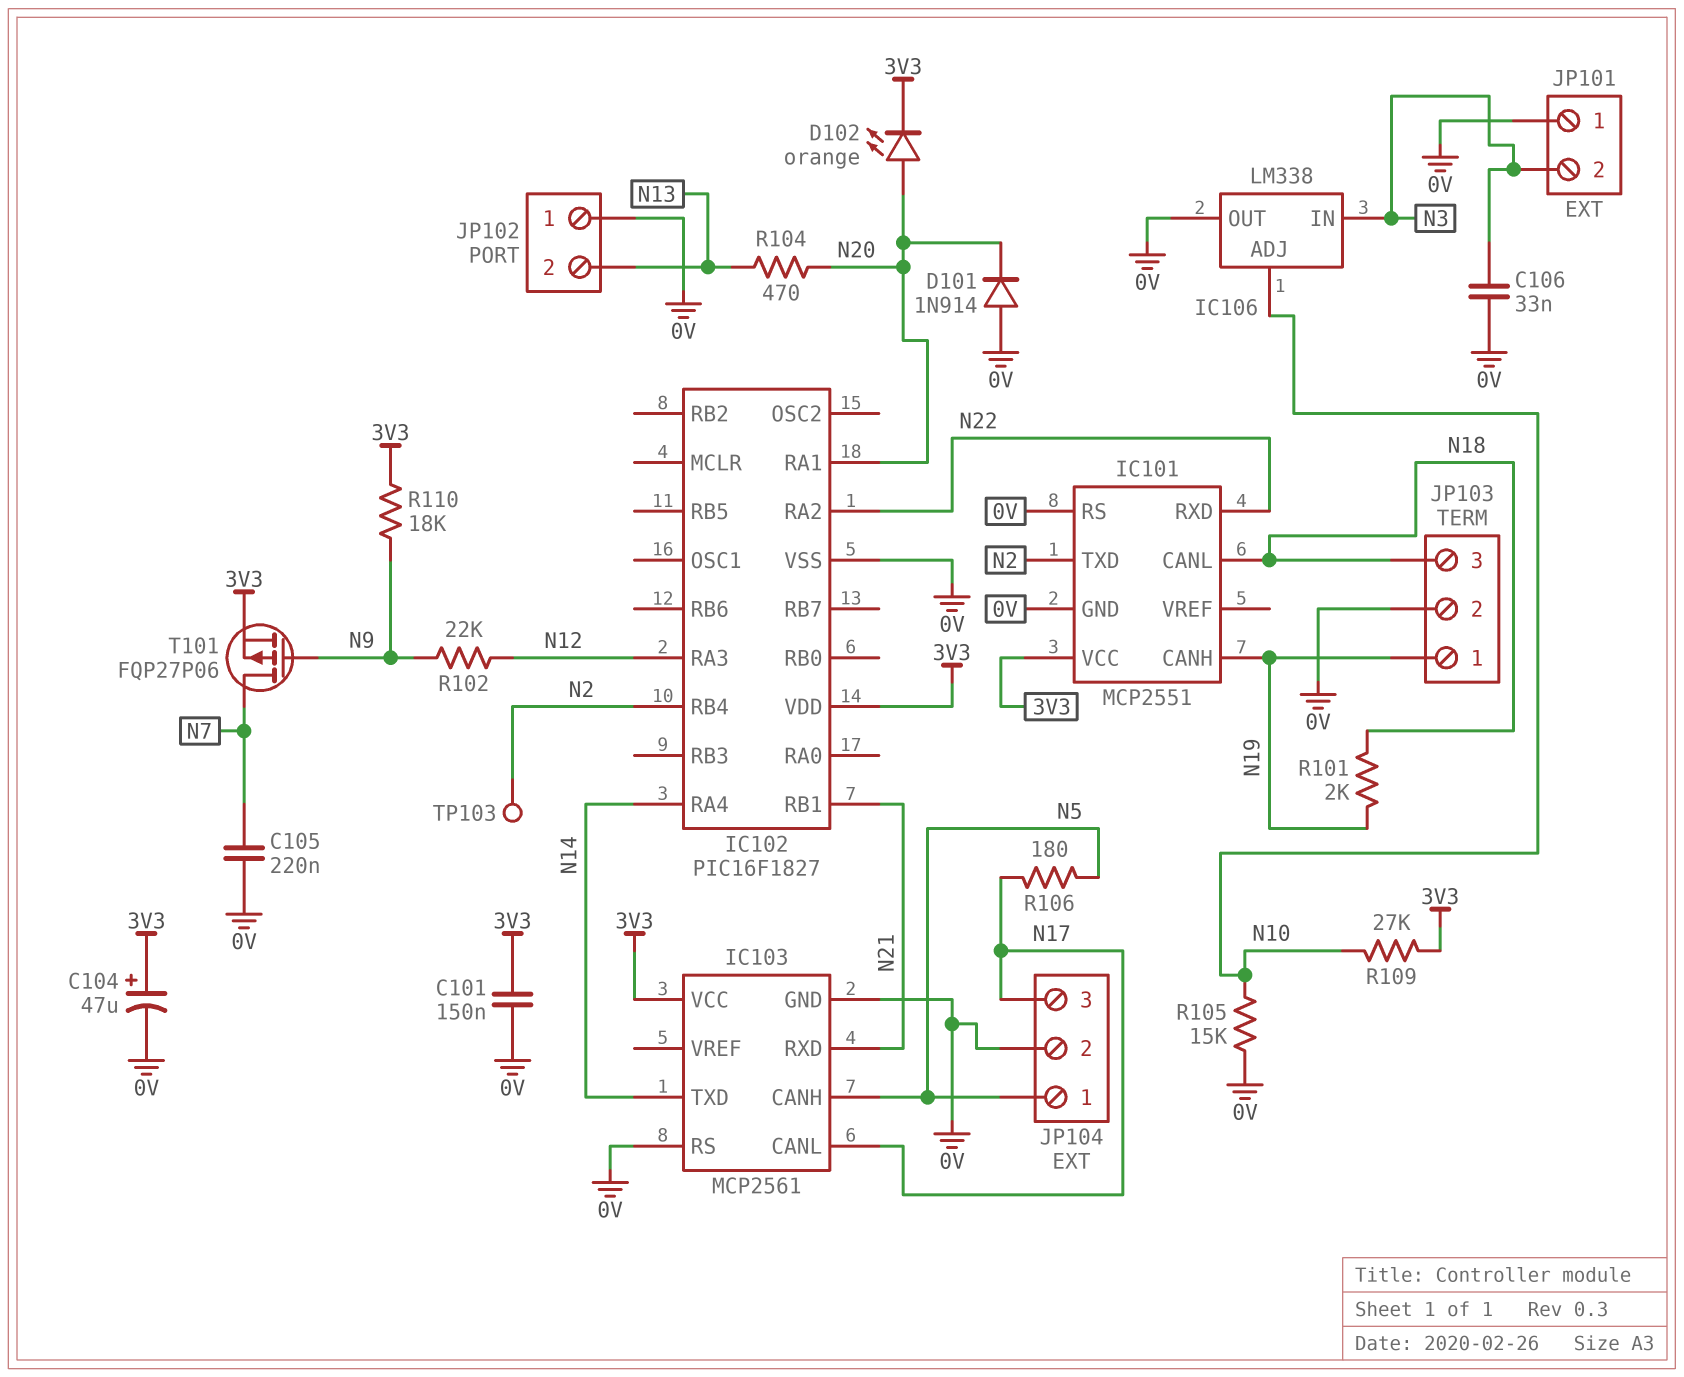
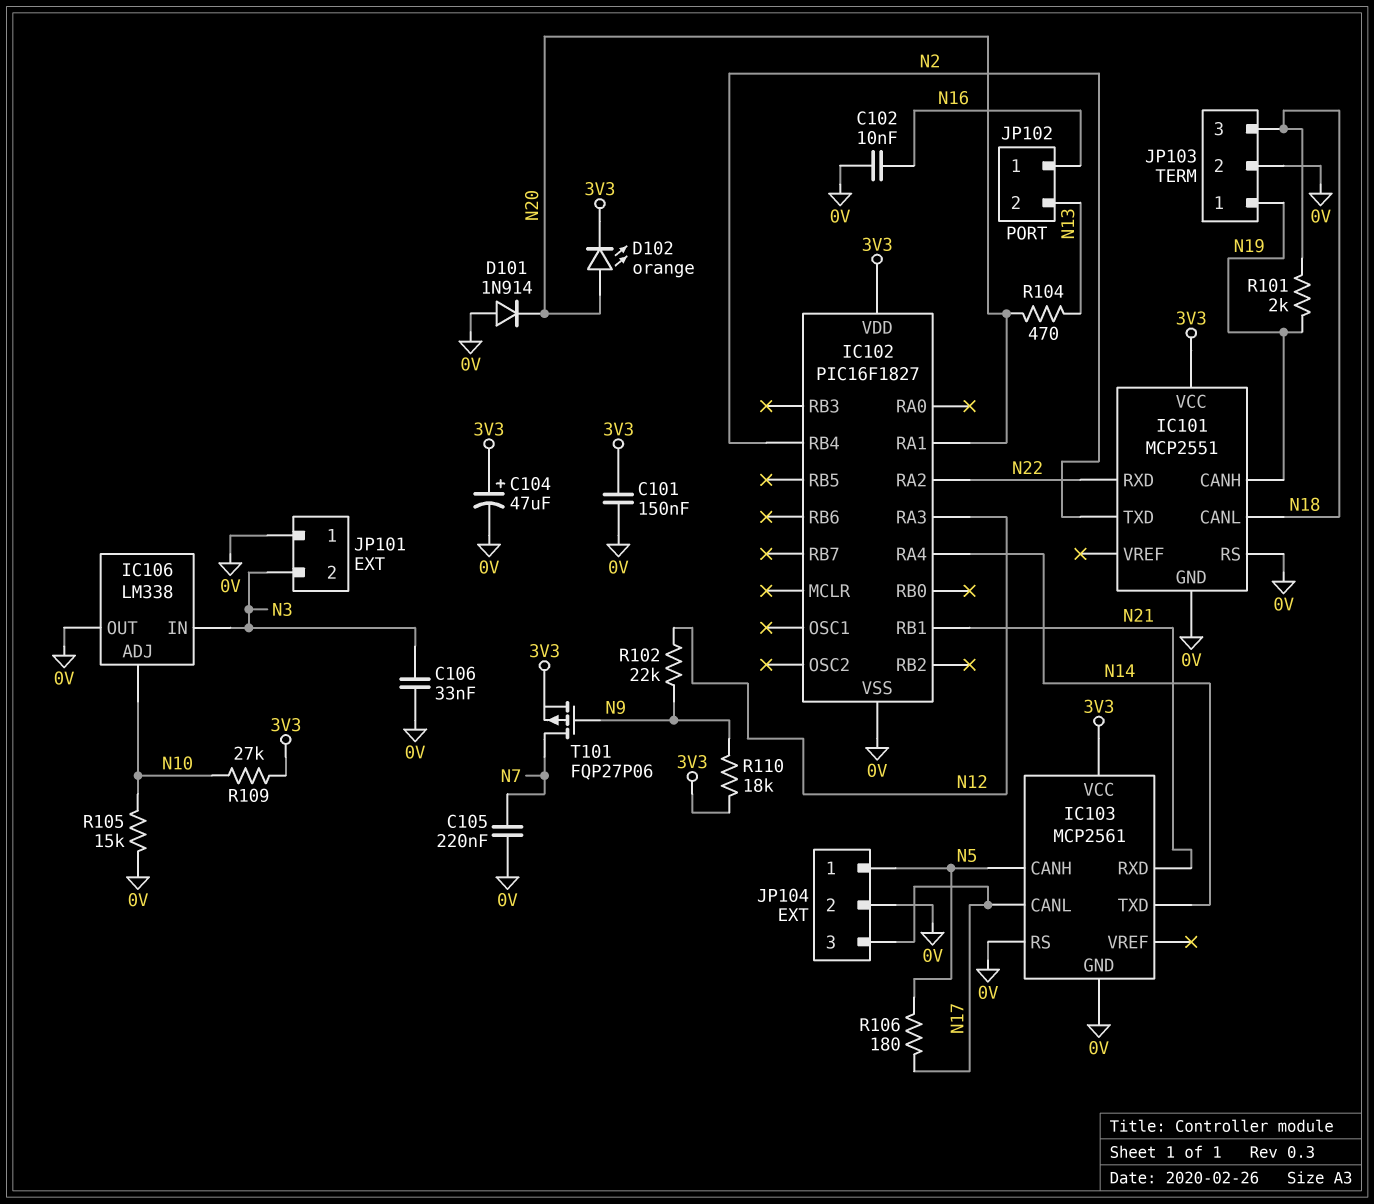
C102: none -> 10nF (0V, N16)
JP102 pin 1: 0V -> N16
TP103: test point (N2) -> none

